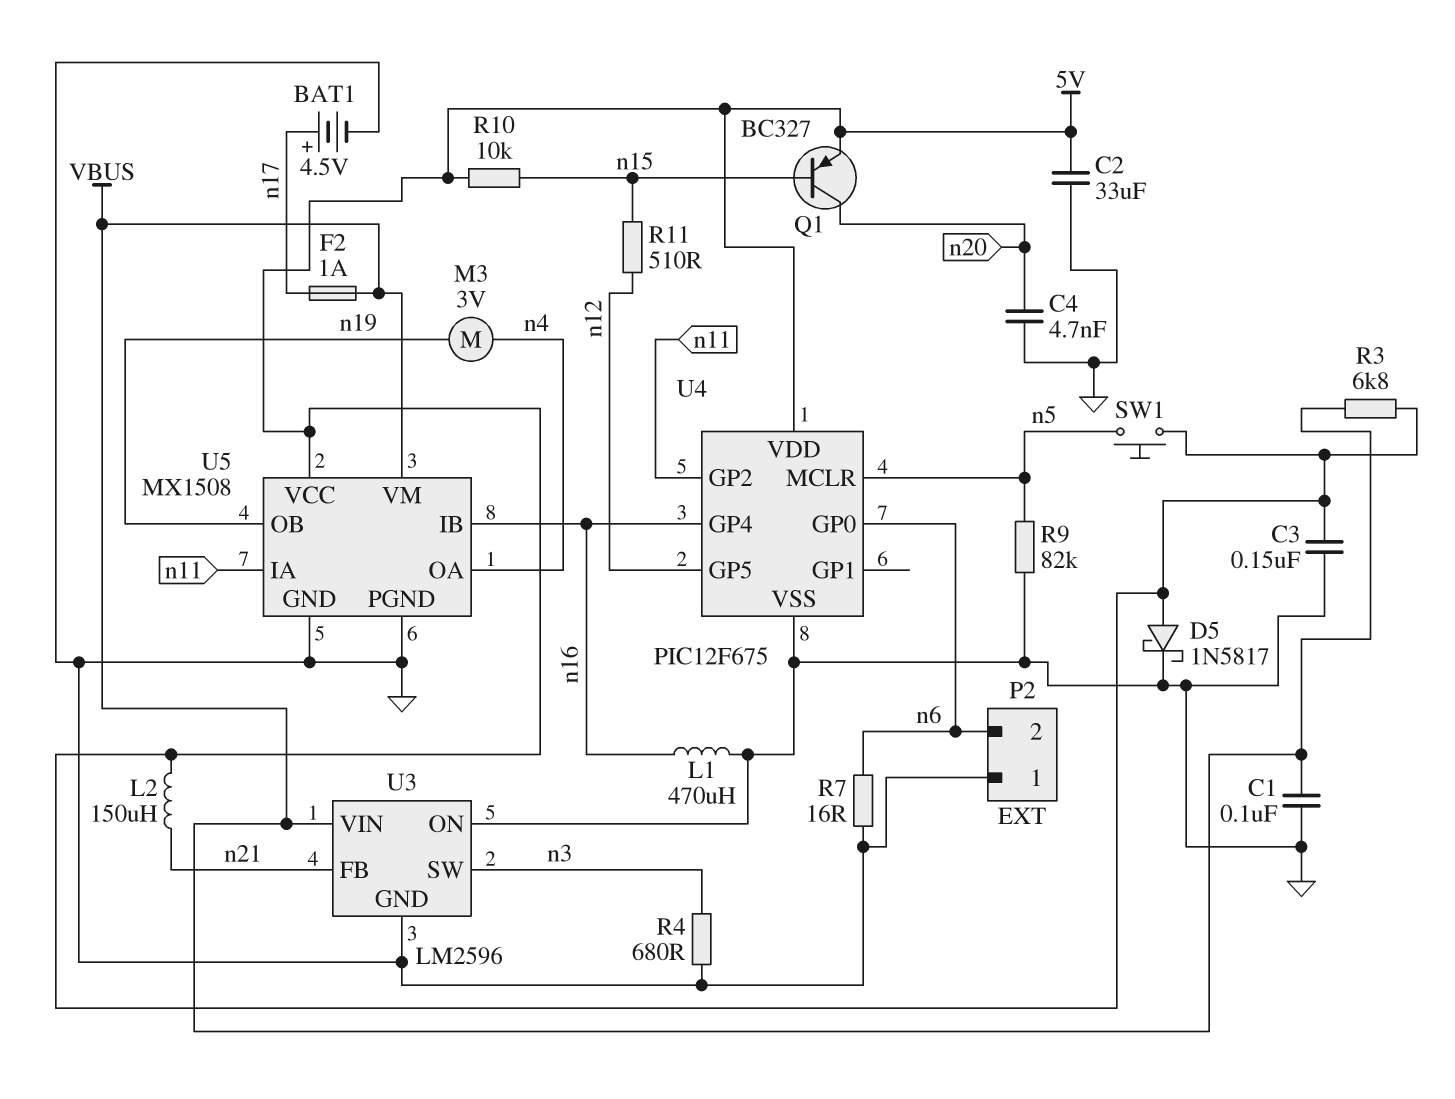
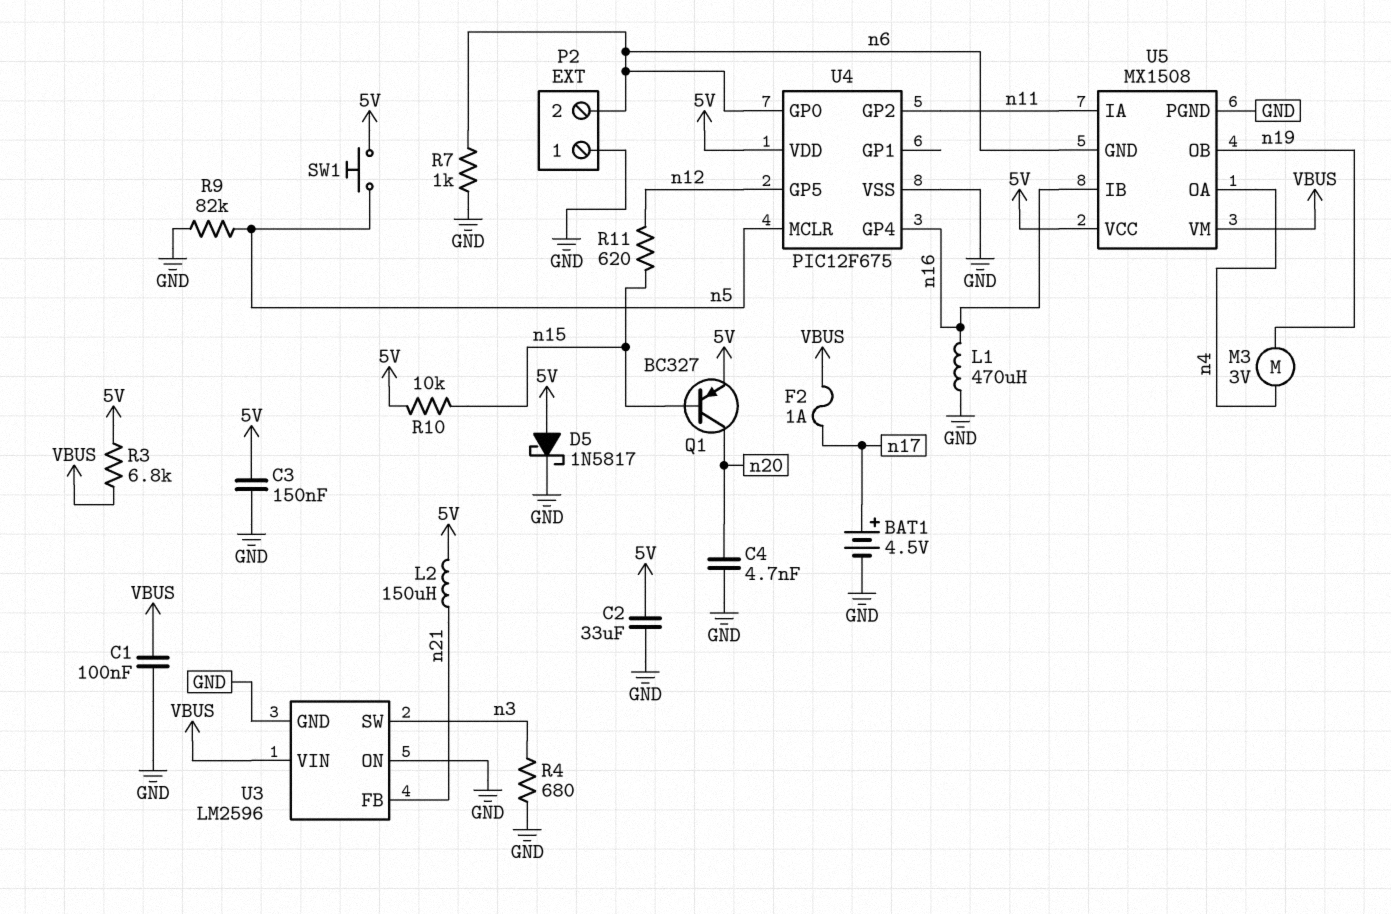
R7: 16 (GND, n6) -> 1k (GND, n6)
R11: 510 (n12, n15) -> 620 (n12, n15)
U5 pin GND: GND -> n6

